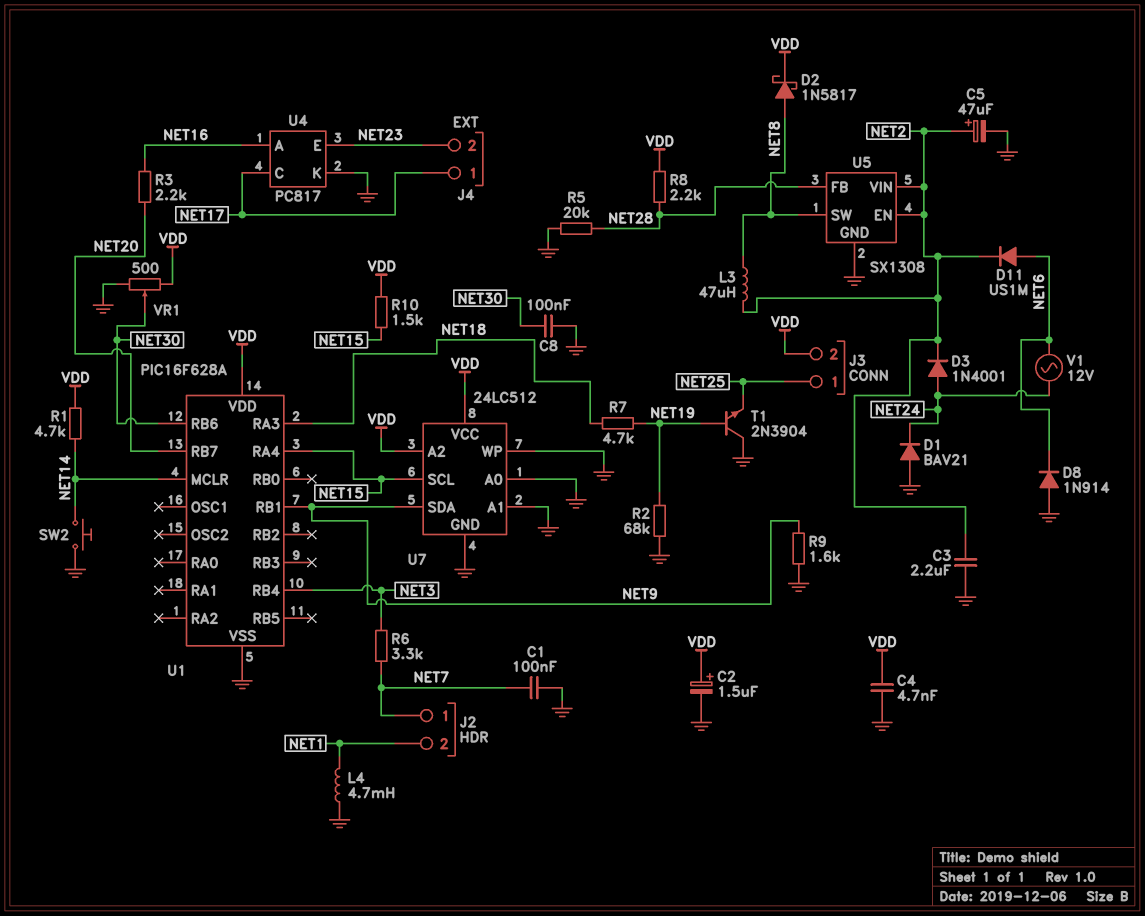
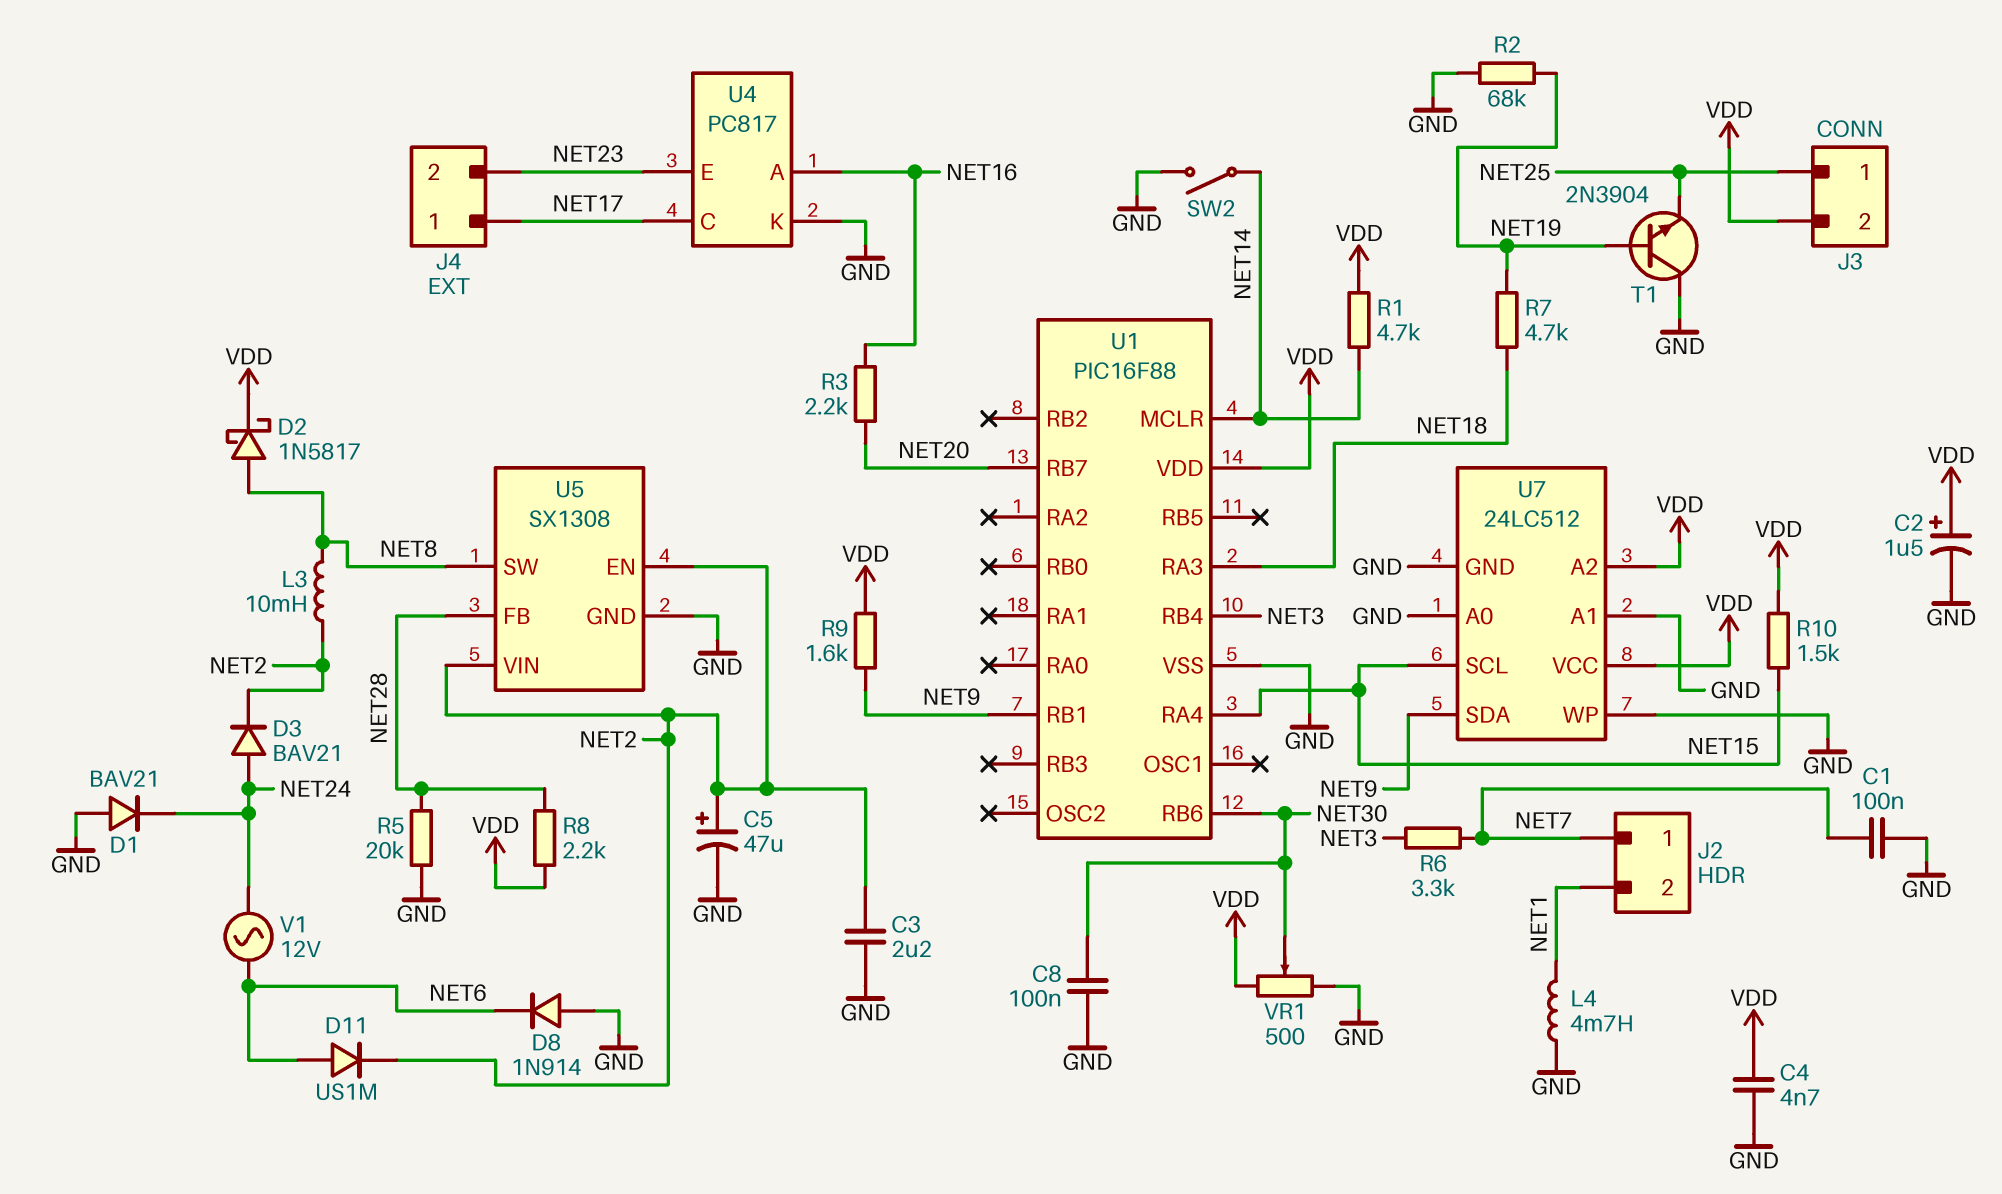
D3: diode 1N4001 (A NET24, K NET2) -> diode BAV21 (A NET24, K NET2)
L3: 47uH (NET2, NET8) -> 10mH (NET2, NET8)
R9: 1.6k (GND, NET9) -> 1.6k (NET9, VDD)
SW2: button (GND, NET14) -> switch (GND, NET14)
U1: PIC16F628A -> PIC16F88

